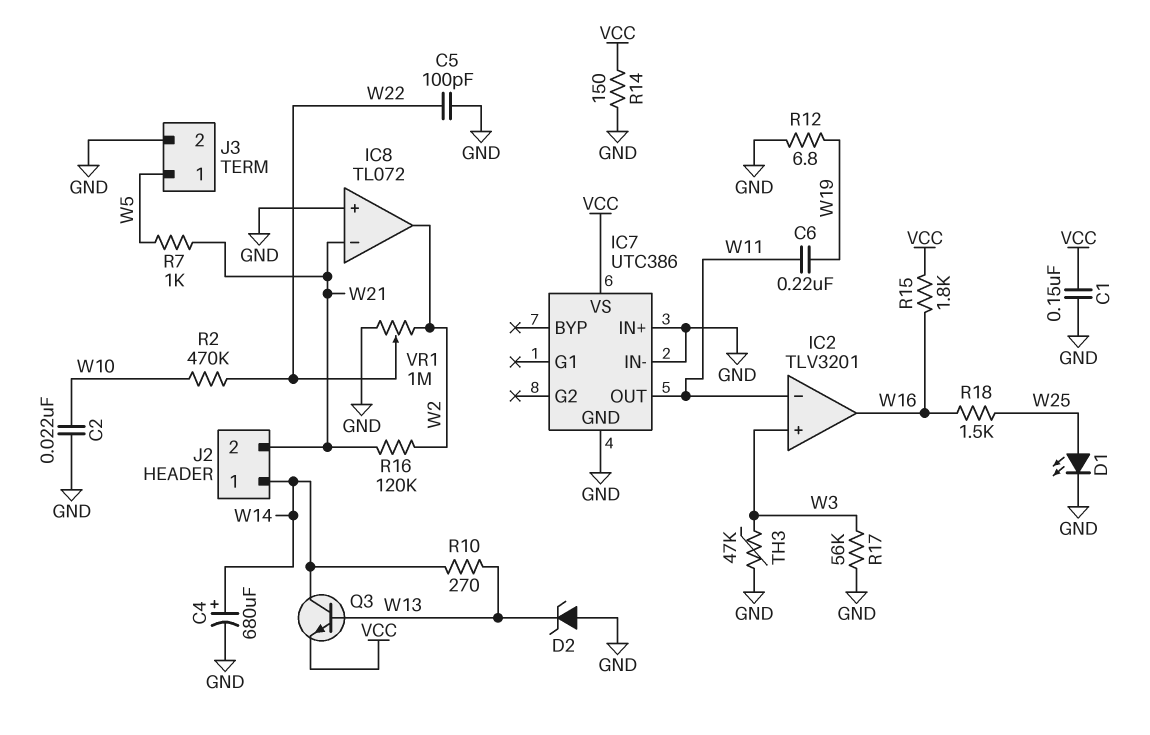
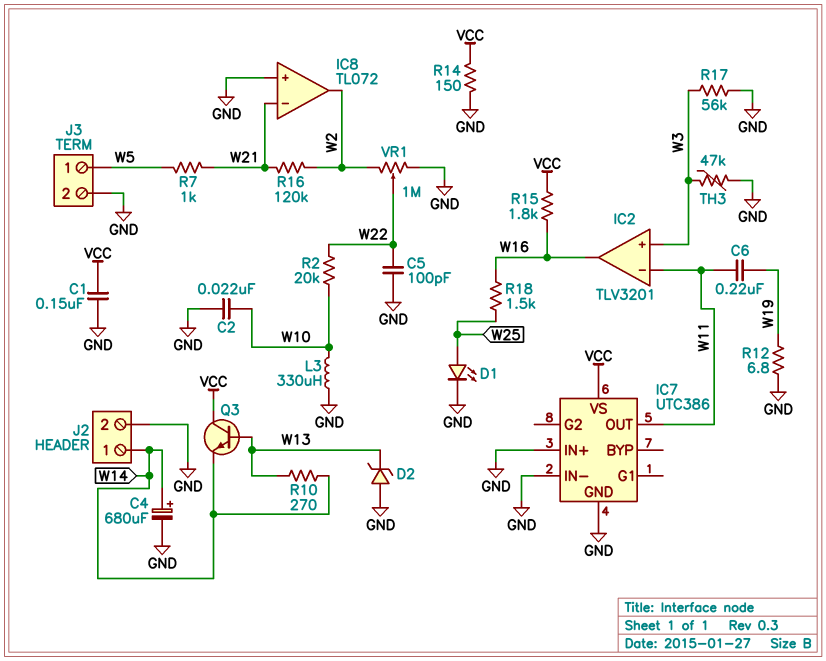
J2 pin 2: W21 -> GND
L3: none -> 330uH (GND, W10)
Q3: NPN (B W13, C W14, E VCC) -> NPN (B W13, C VCC, E W14)
R2: 470k (W10, W22) -> 20k (W10, W22)

